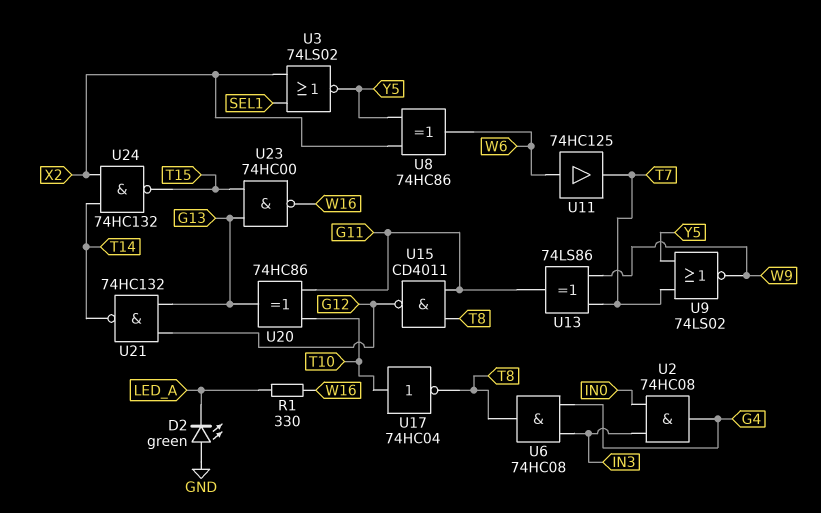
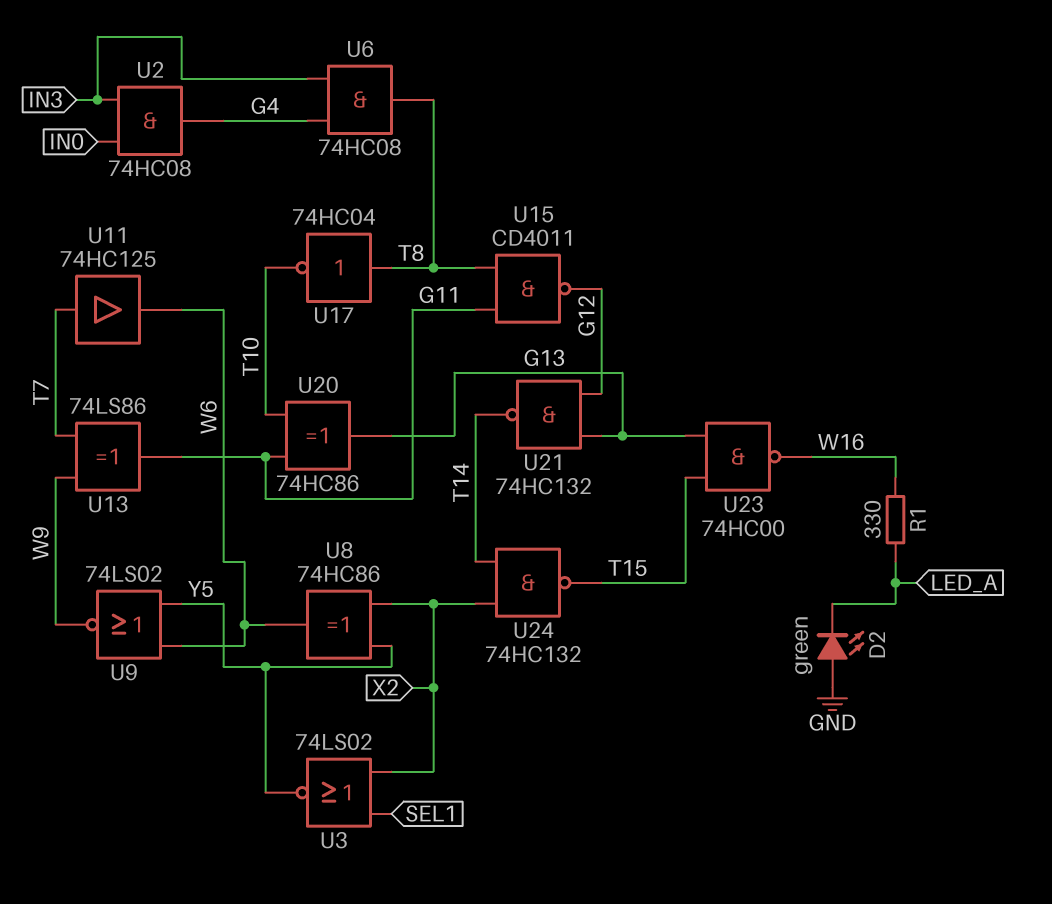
U9: NOR 74LS02 (in T7, in Y5, out W9) -> NOR 74LS02 (in W6, in Y5, out W9)
U11: buffer 74HC125 (in W6, out T7) -> buffer 74HC125 (in T7, out W6)
U17: NOT 74HC04 (in T10, out T8) -> NOT 74HC04 (in T8, out T10)

